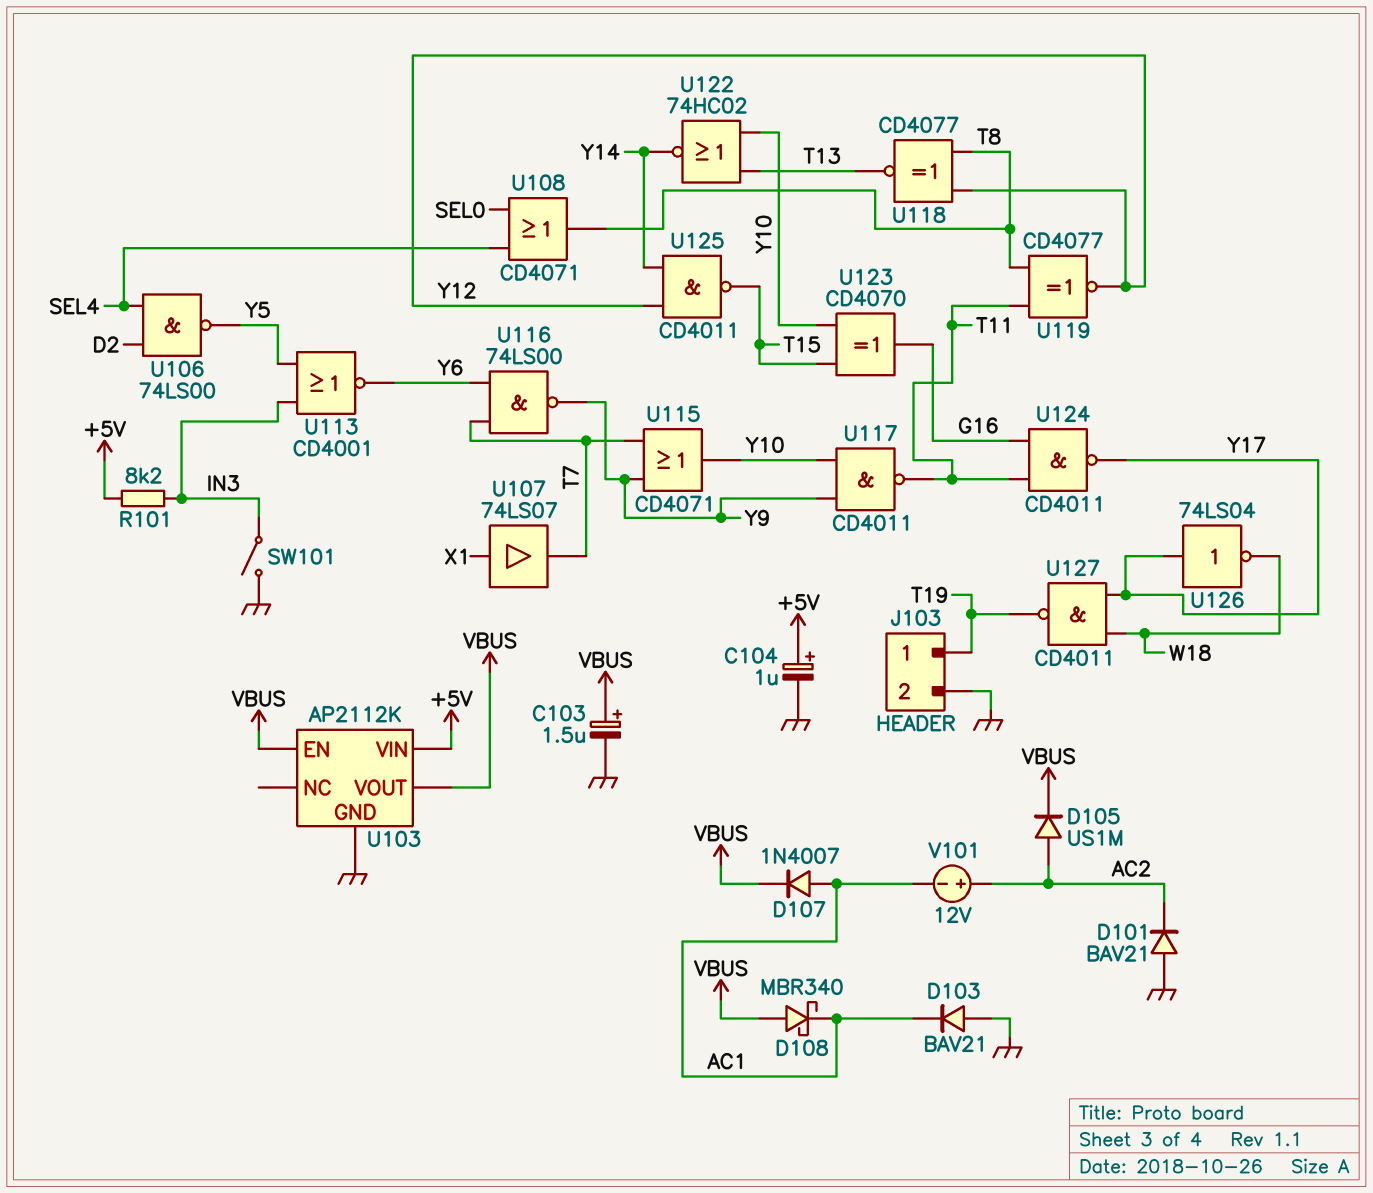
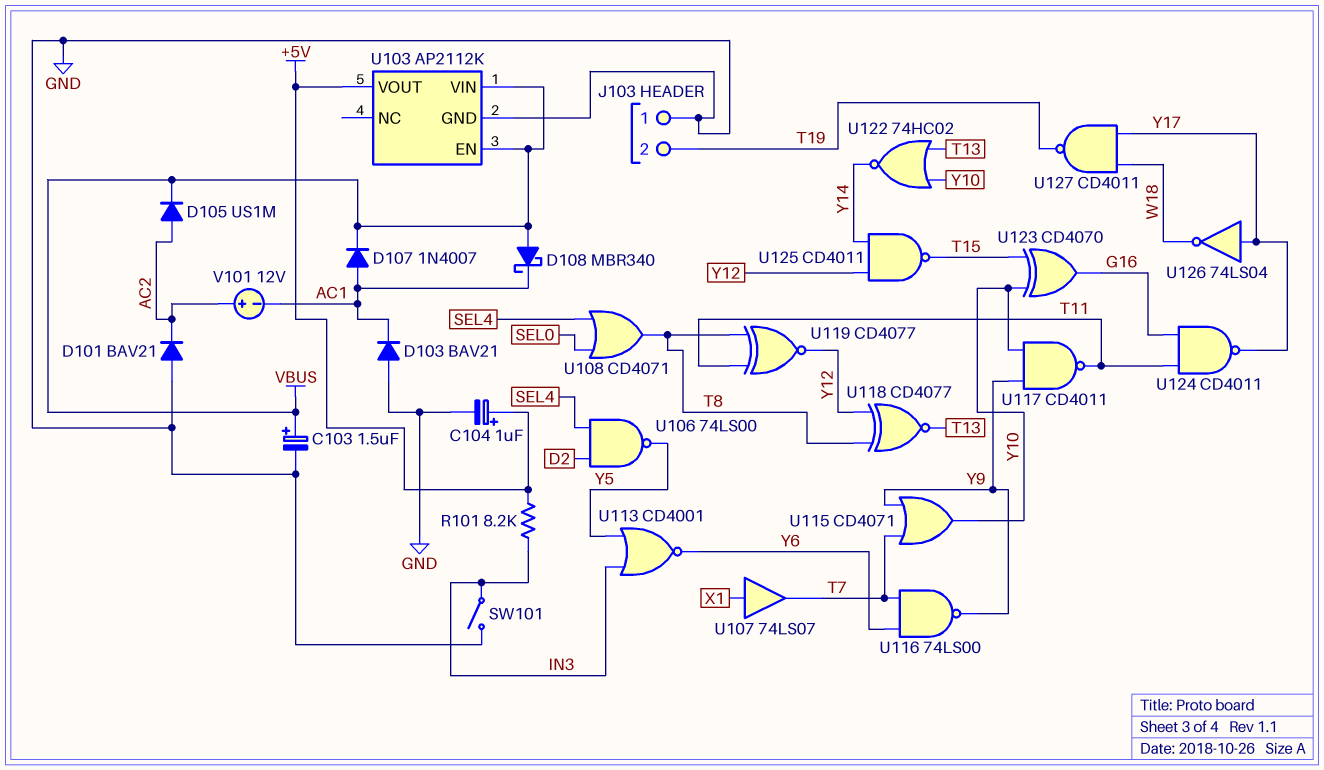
J103 pin 1: T19 -> GND
J103 pin 2: GND -> T19
U103 pin VIN: +5V -> VBUS
U103 pin VOUT: VBUS -> +5V

